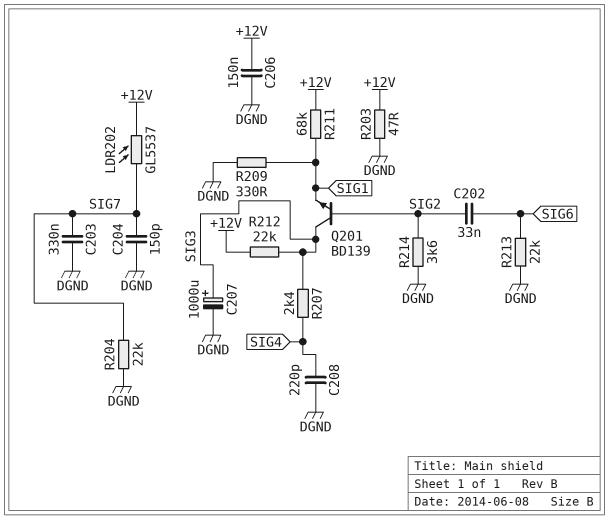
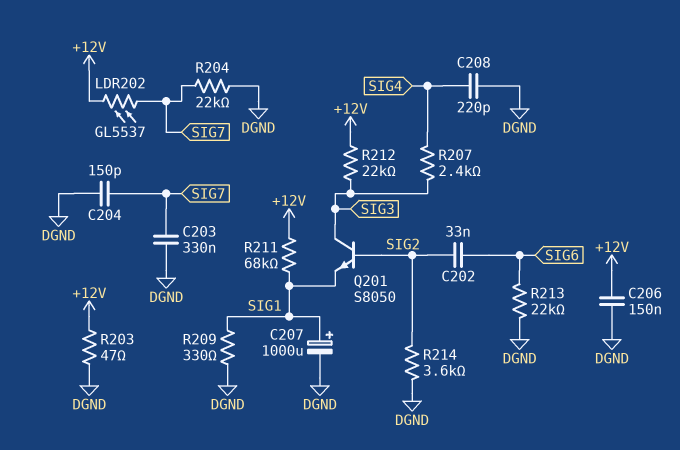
C207: 1000uF (plus SIG3, minus DGND) -> 1000uF (plus SIG1, minus DGND)
Q201: NPN BD139 (B SIG2, C SIG3, E SIG1) -> NPN S8050 (B SIG2, C SIG3, E SIG1)

